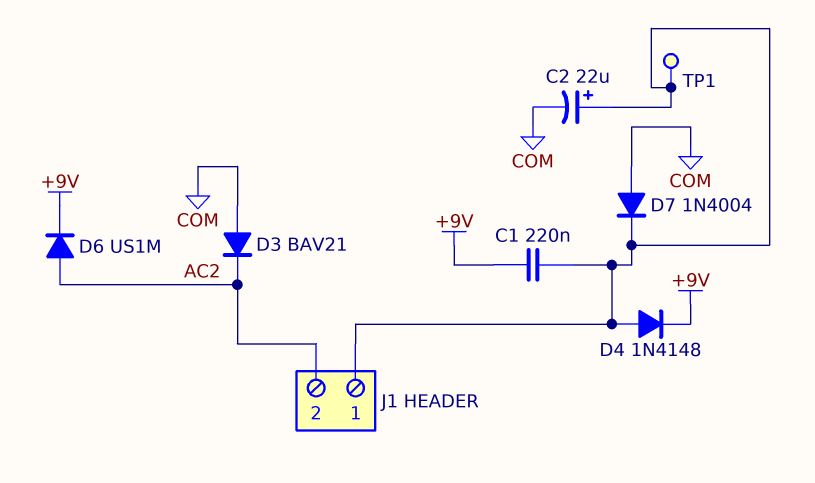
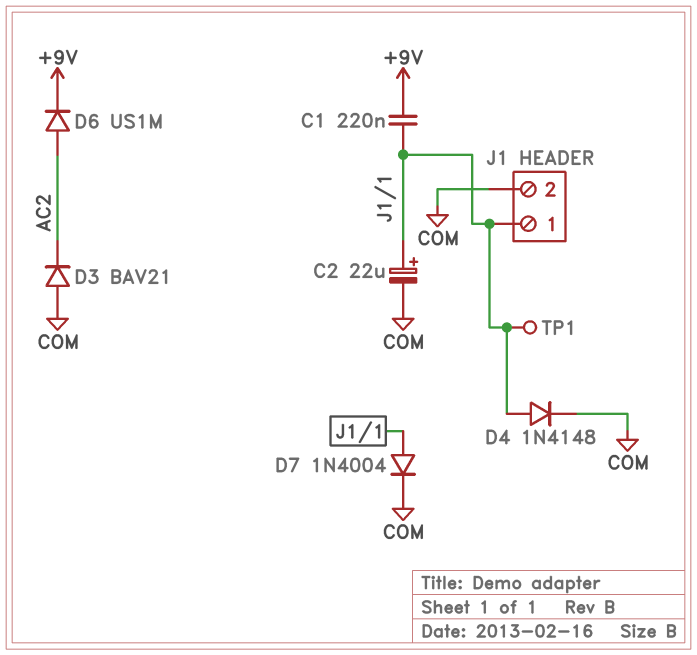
D4: diode 1N4148 (A J1/1, K +9V) -> diode 1N4148 (A J1/1, K COM)
D7: diode 1N4004 (A COM, K J1/1) -> diode 1N4004 (A J1/1, K COM)
J1 pin 2: AC2 -> COM

